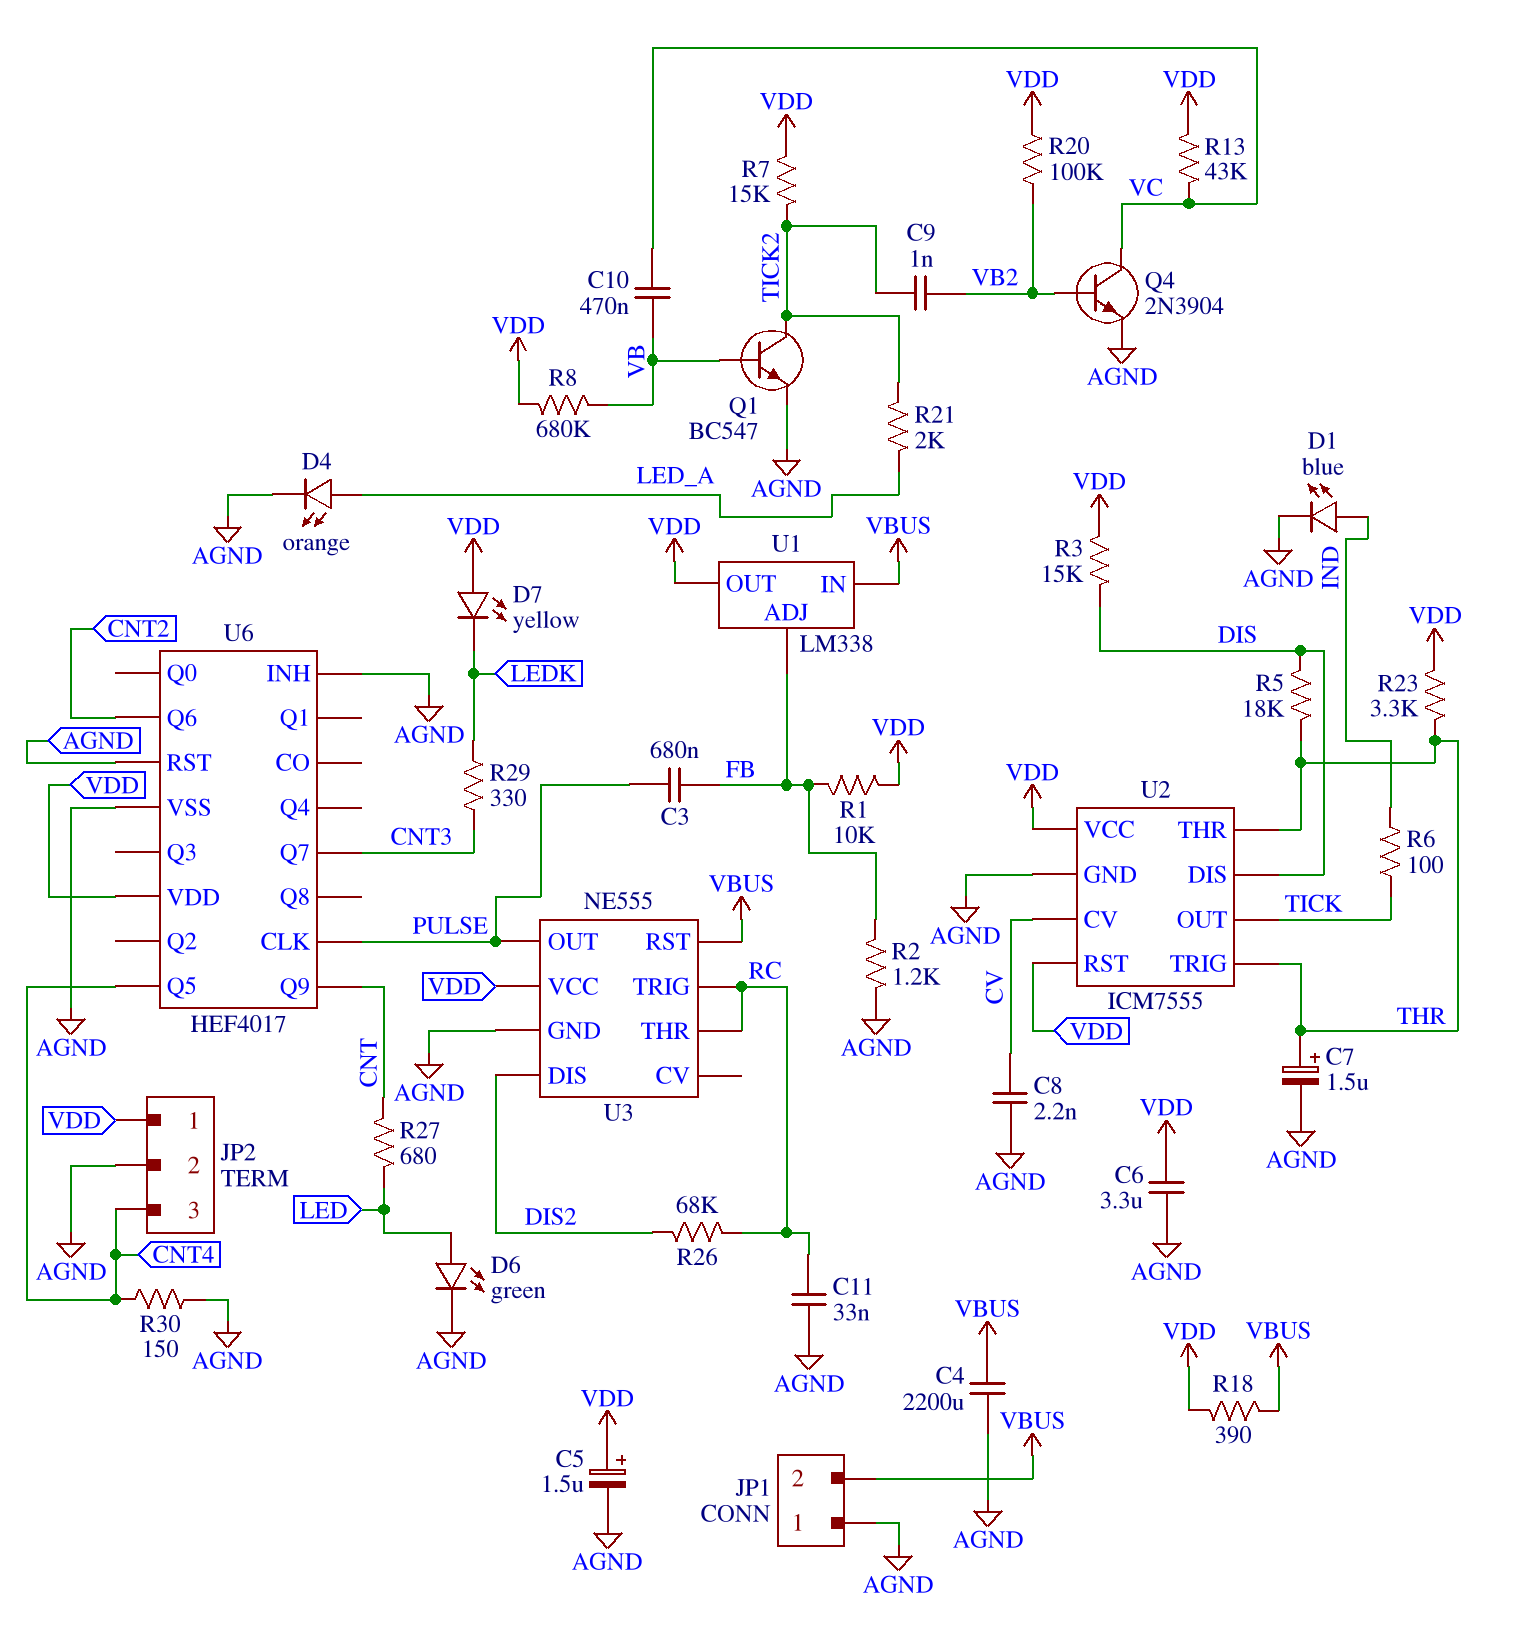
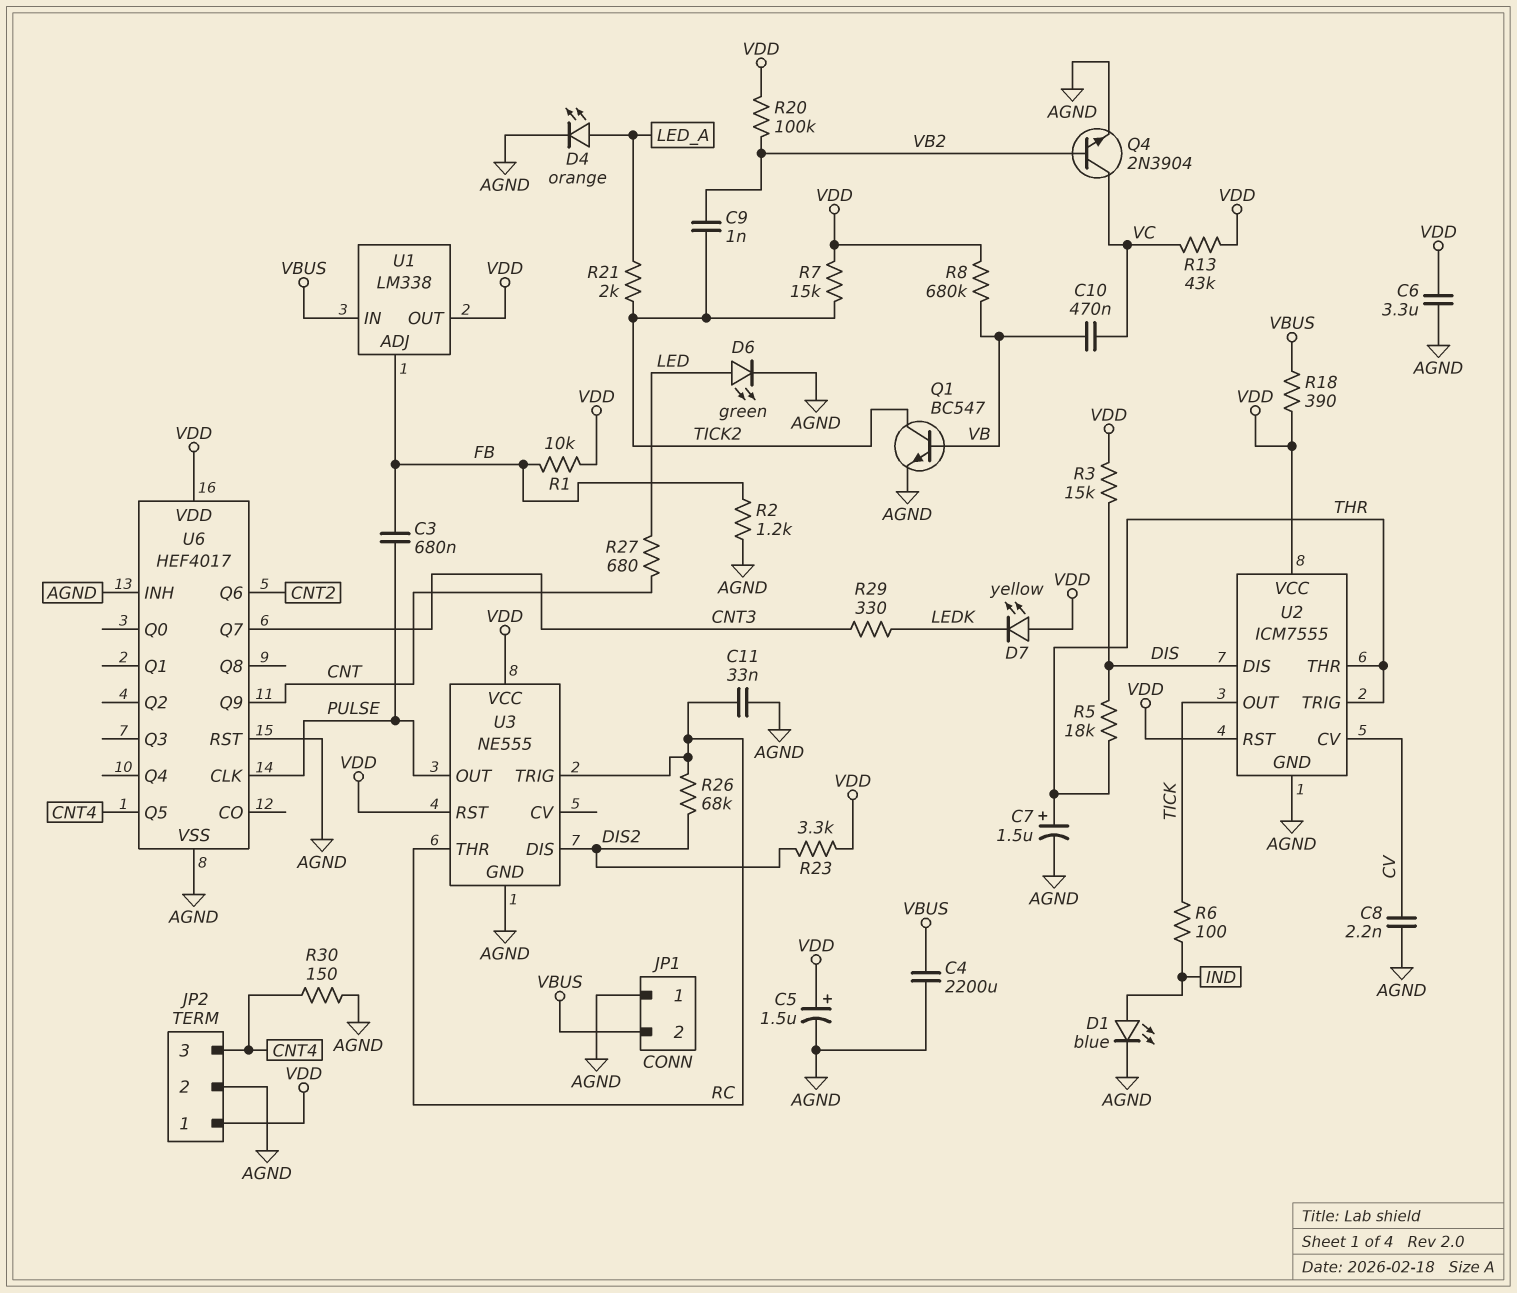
R23: 3.3k (THR, VDD) -> 3.3k (DIS2, VDD)
U3 pin RST: VBUS -> VDD

